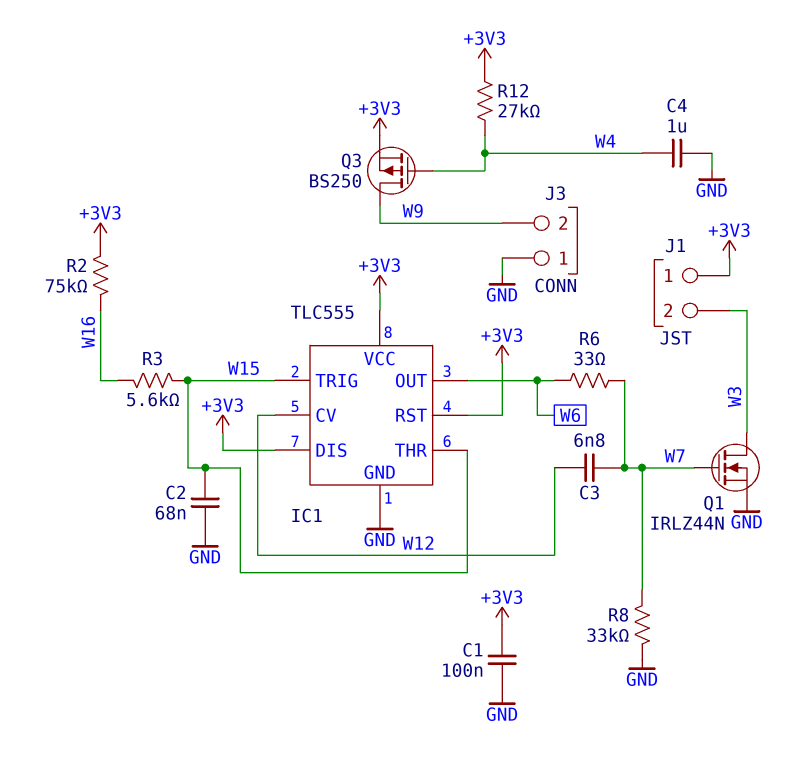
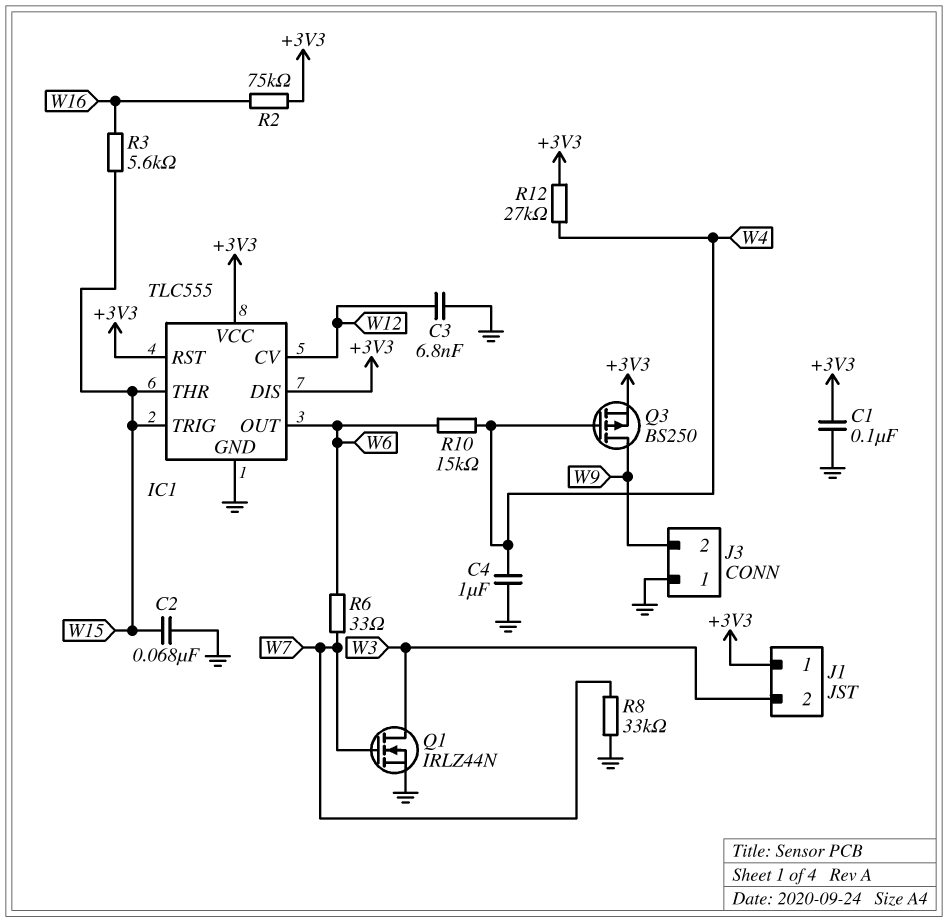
C3: 6.8nF (W7, W12) -> 6.8nF (GND, W12)
R10: none -> 15k (W4, W6)

